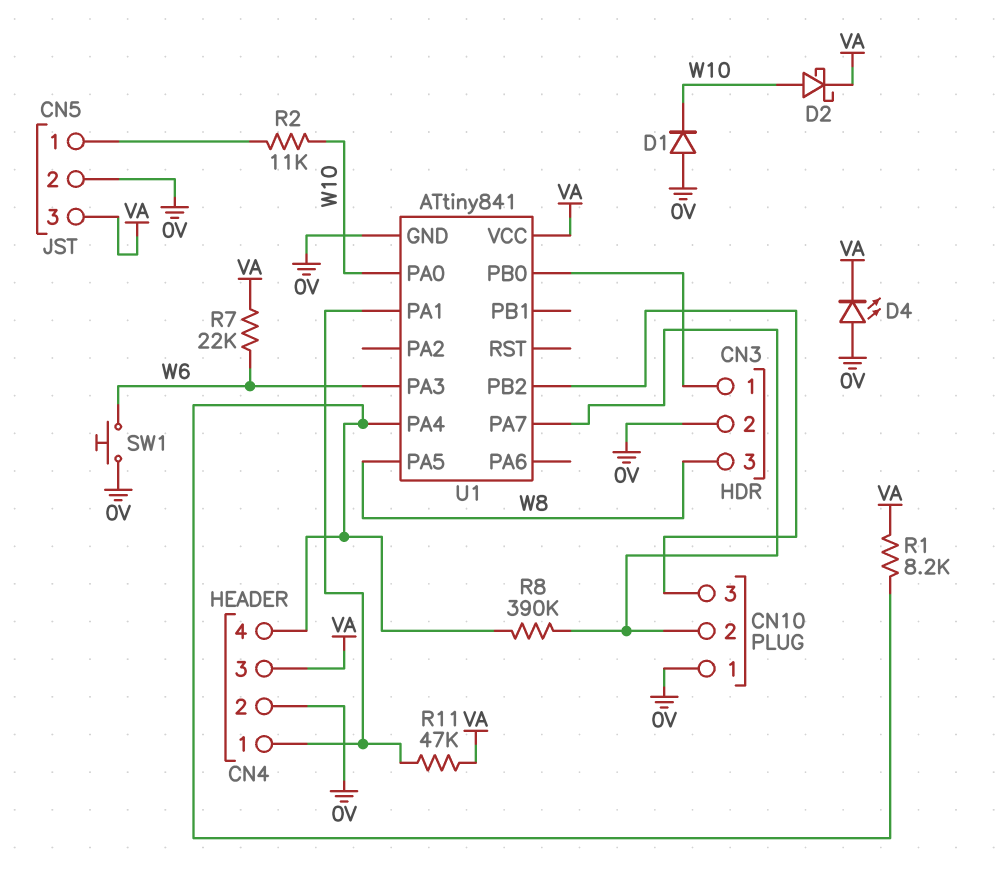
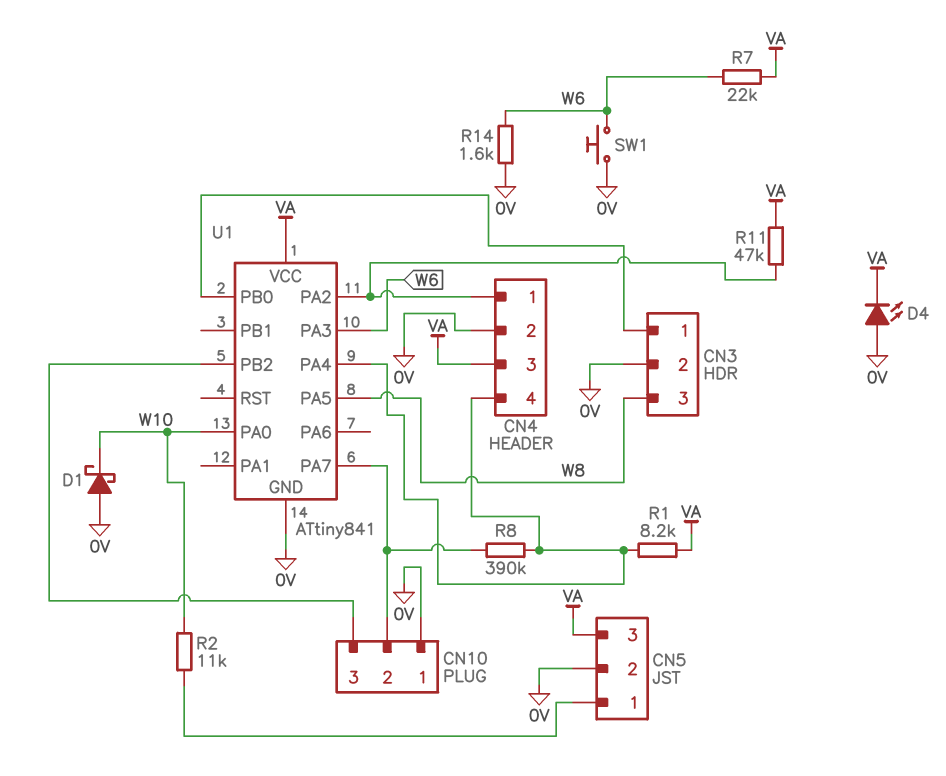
D1: diode (A 0V, K W10) -> schottky (A 0V, K W10)
D2: schottky (A W10, K VA) -> none
R14: none -> 1.6k (0V, W6)
U1 pin PA1: CN4/1 -> none
U1 pin PA2: none -> CN4/1

